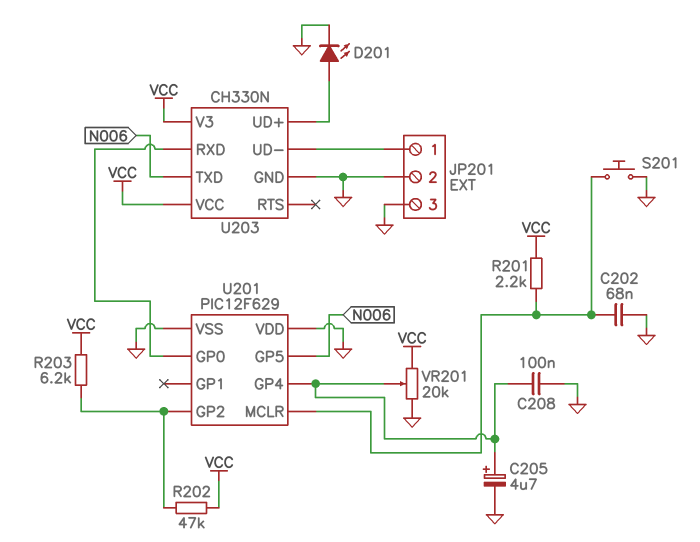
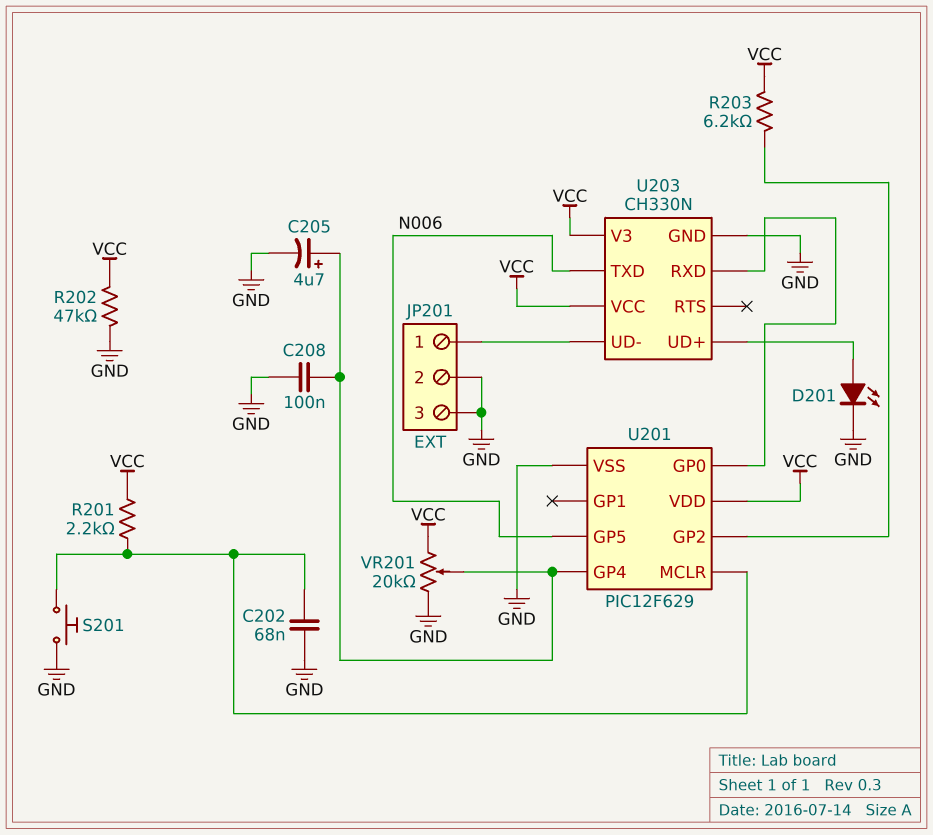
R202: 47k (U201/GP2, VCC) -> 47k (GND, VCC)
U201 pin VDD: GND -> VCC

